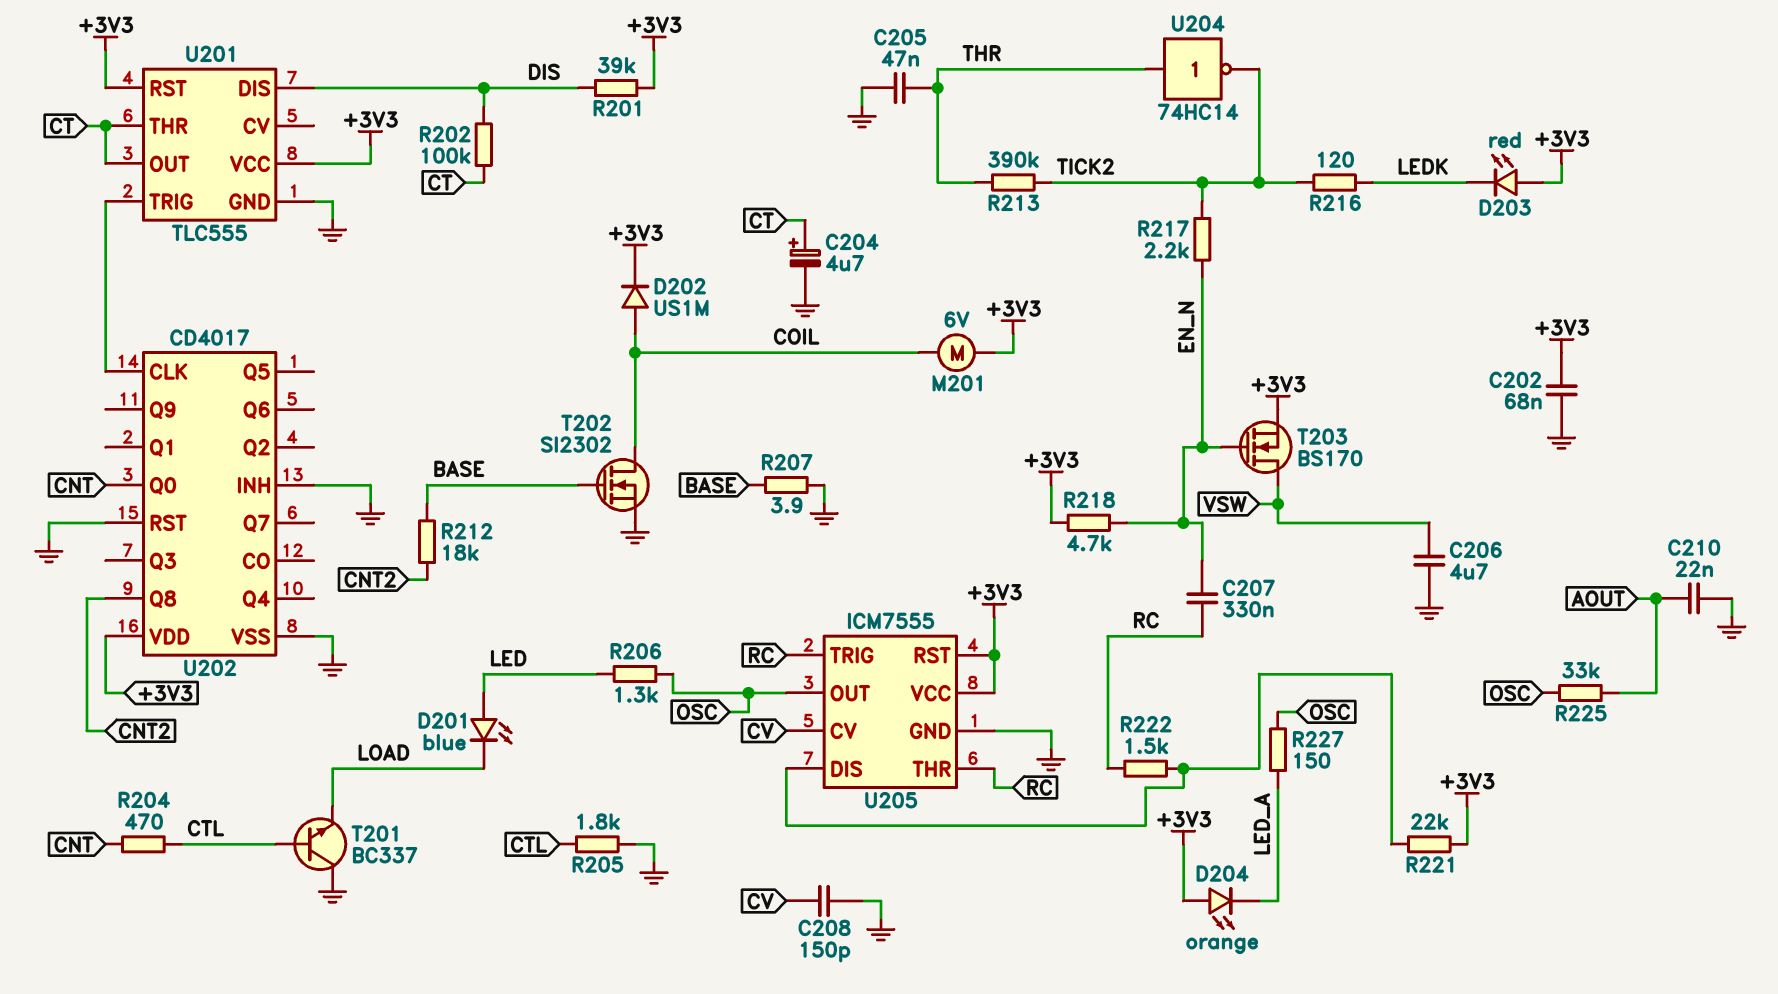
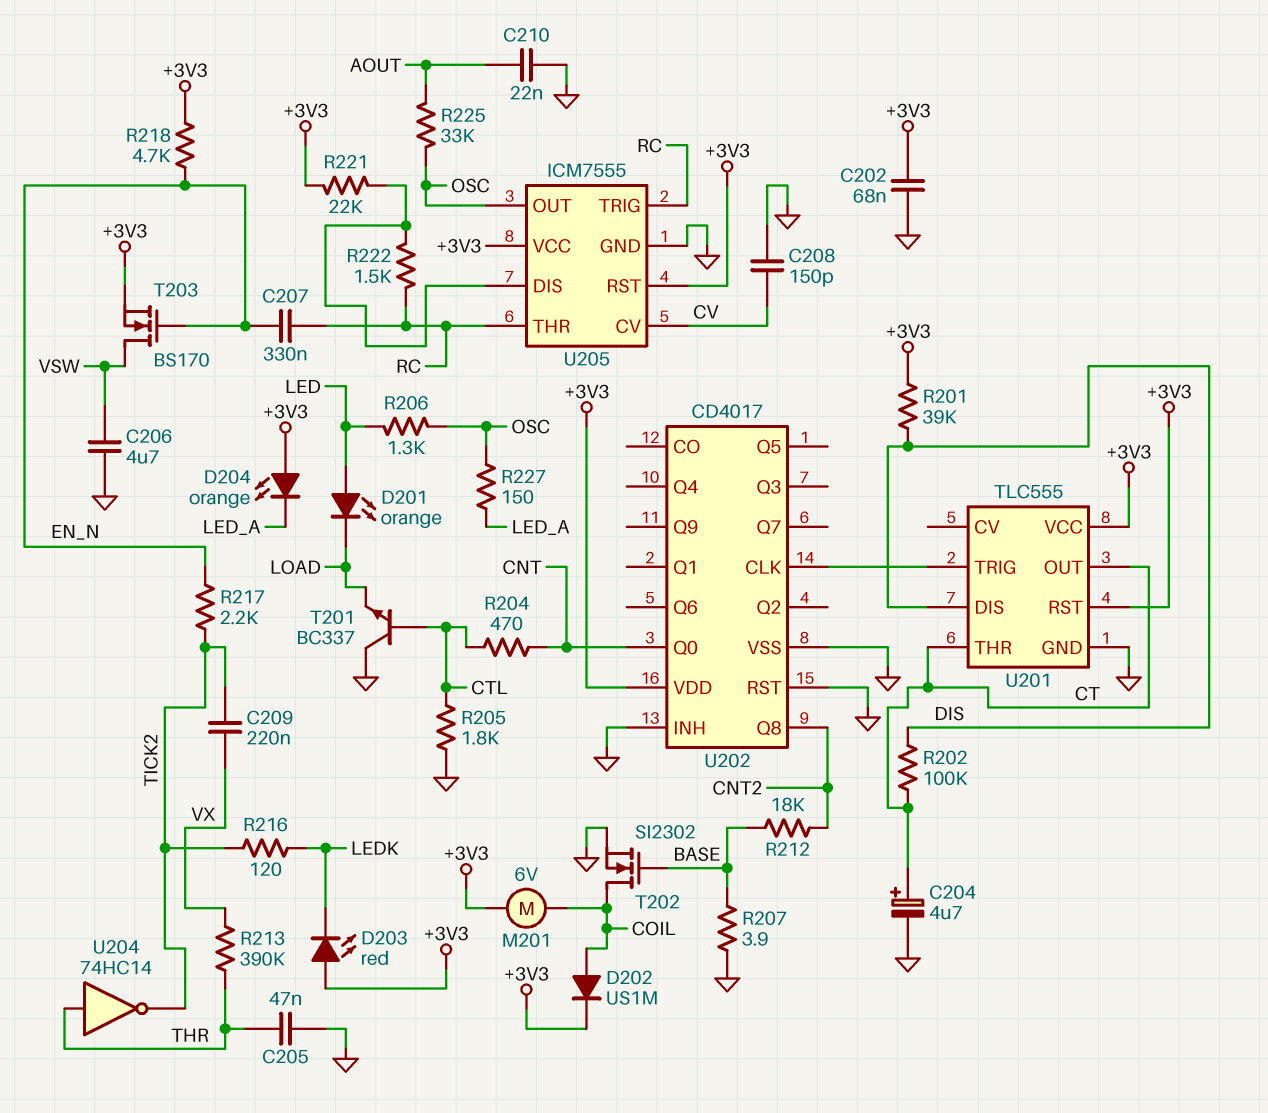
C209: none -> 220nF (TICK2, VX)
D201: LED blue (A LED, K LOAD) -> LED orange (A LED, K LOAD)
R213: 390k (THR, TICK2) -> 390k (THR, VX)

